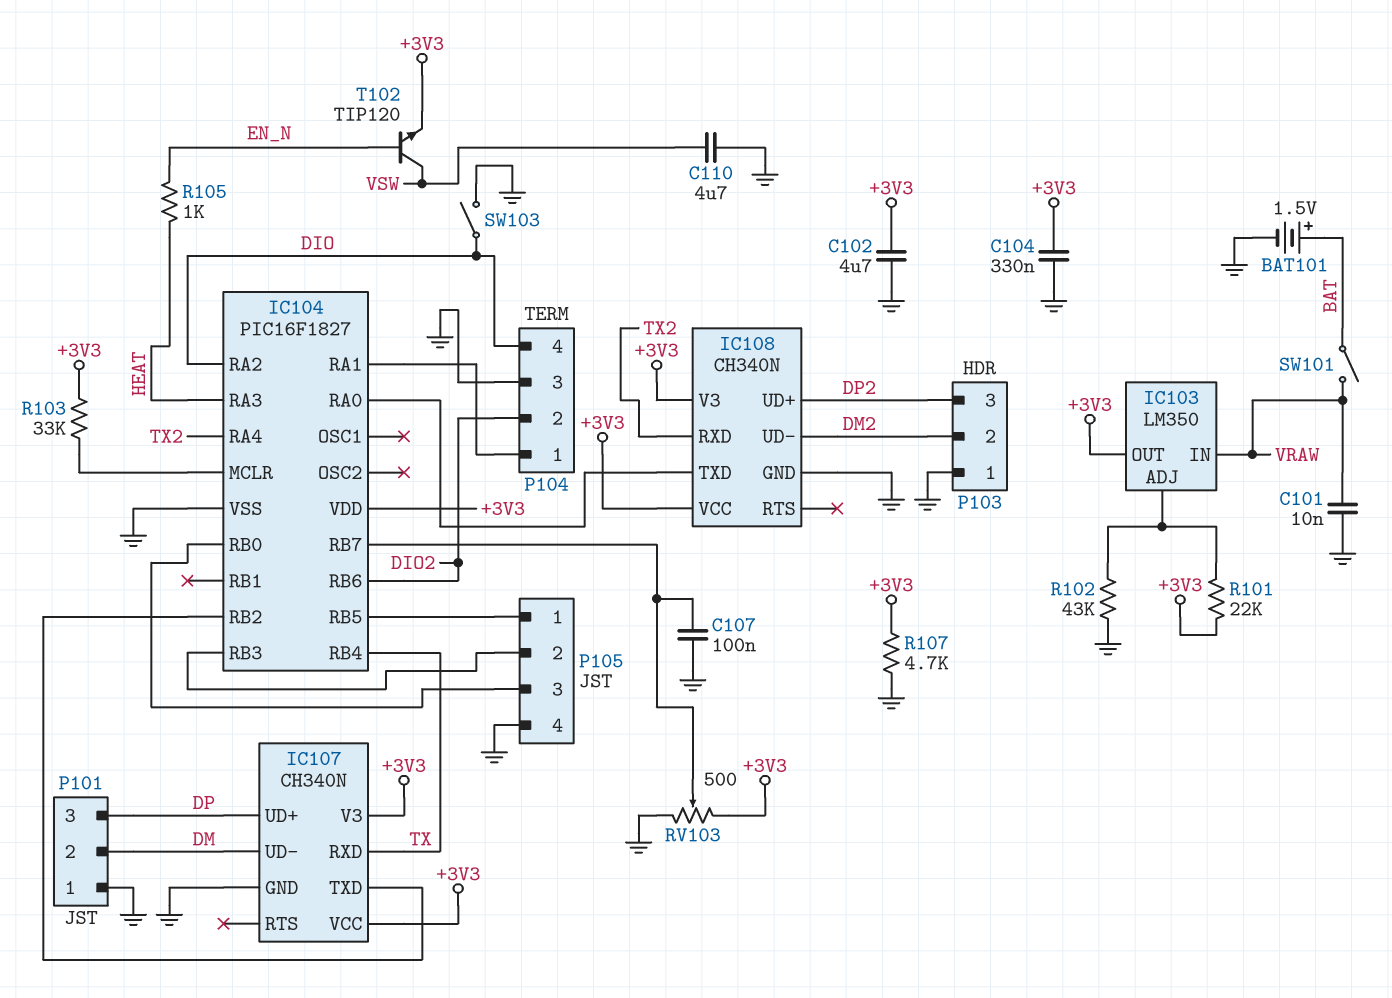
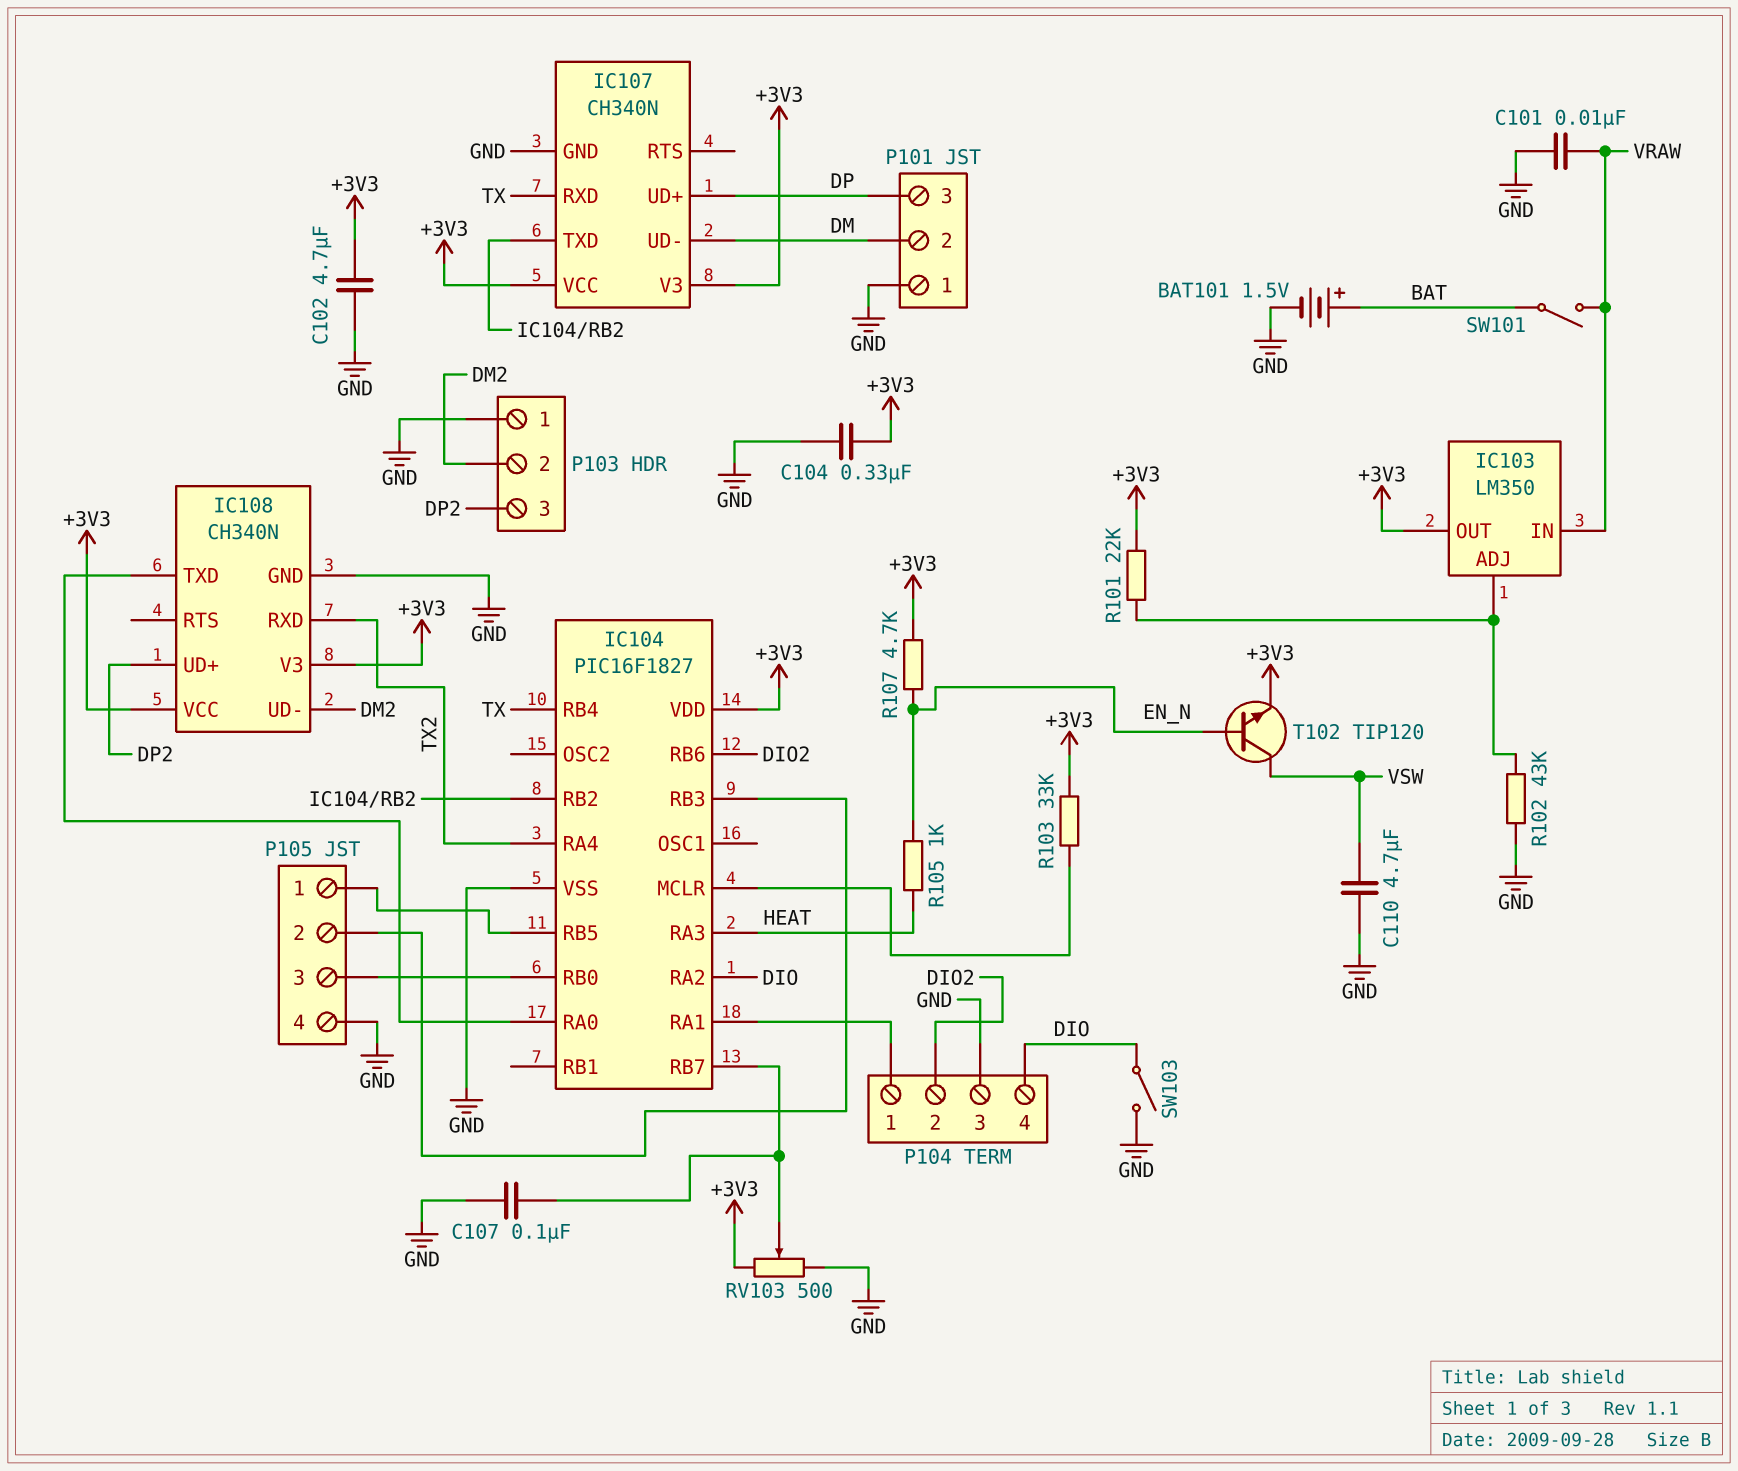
R107: 4.7k (+3V3, GND) -> 4.7k (+3V3, EN_N)

